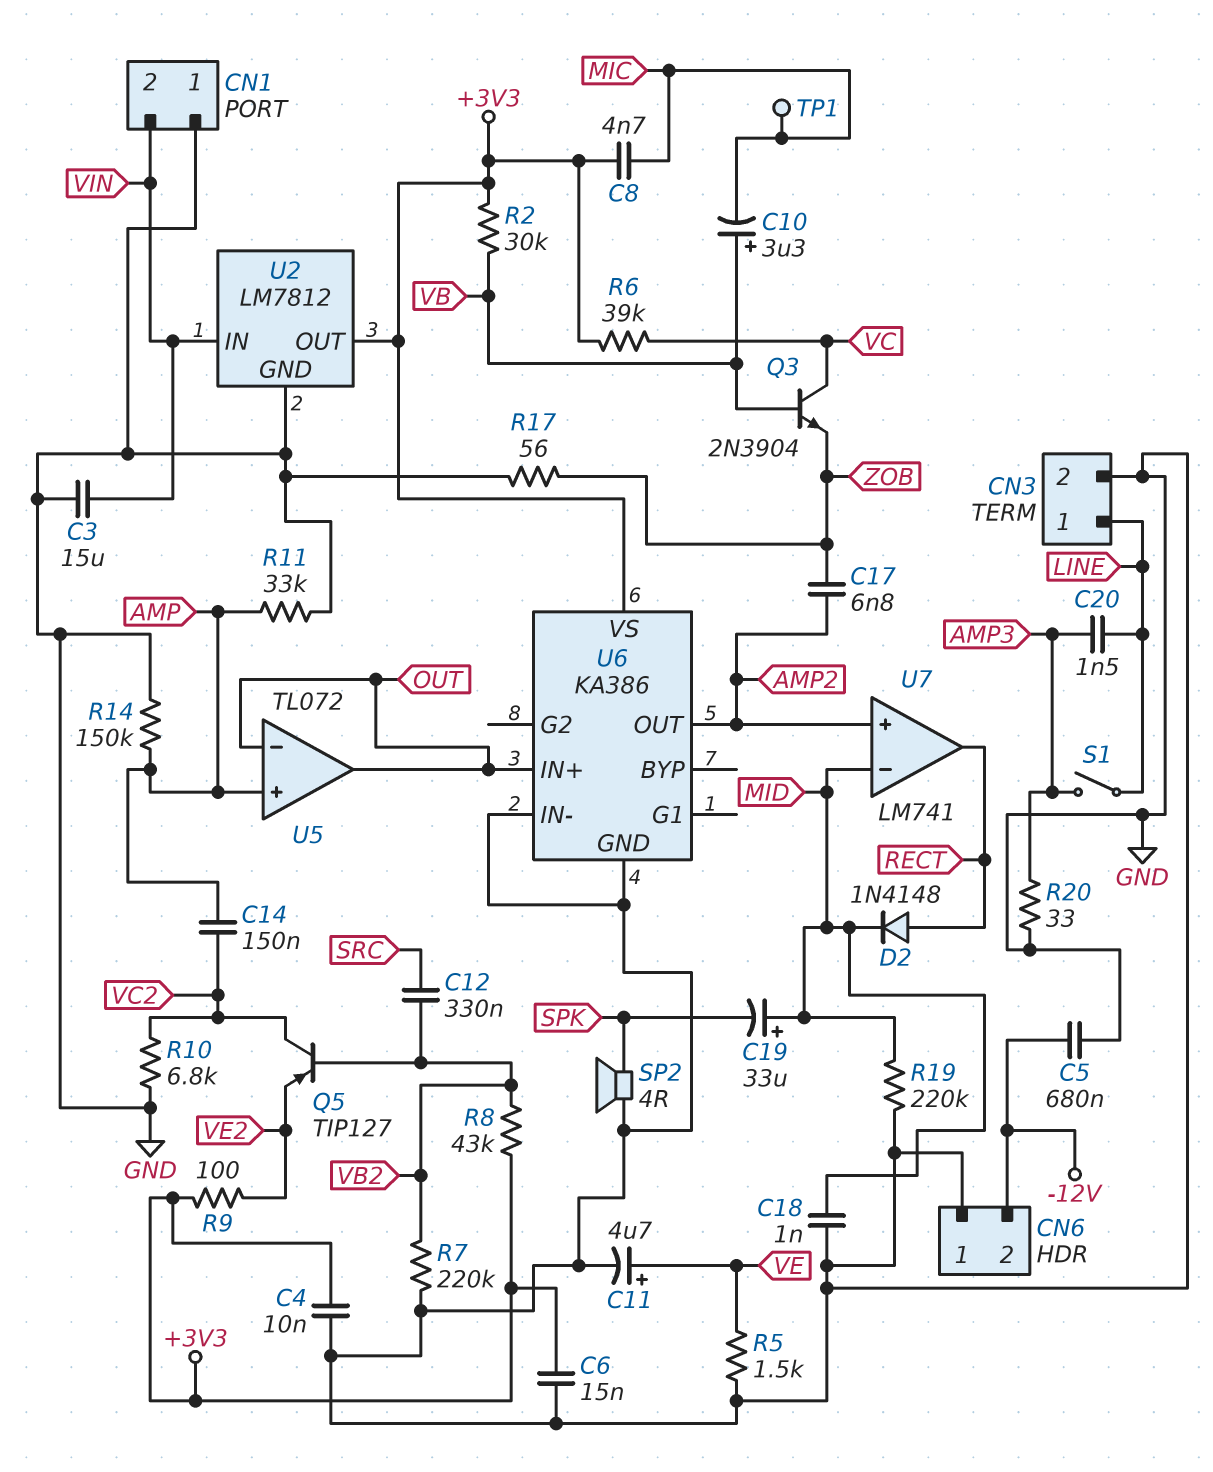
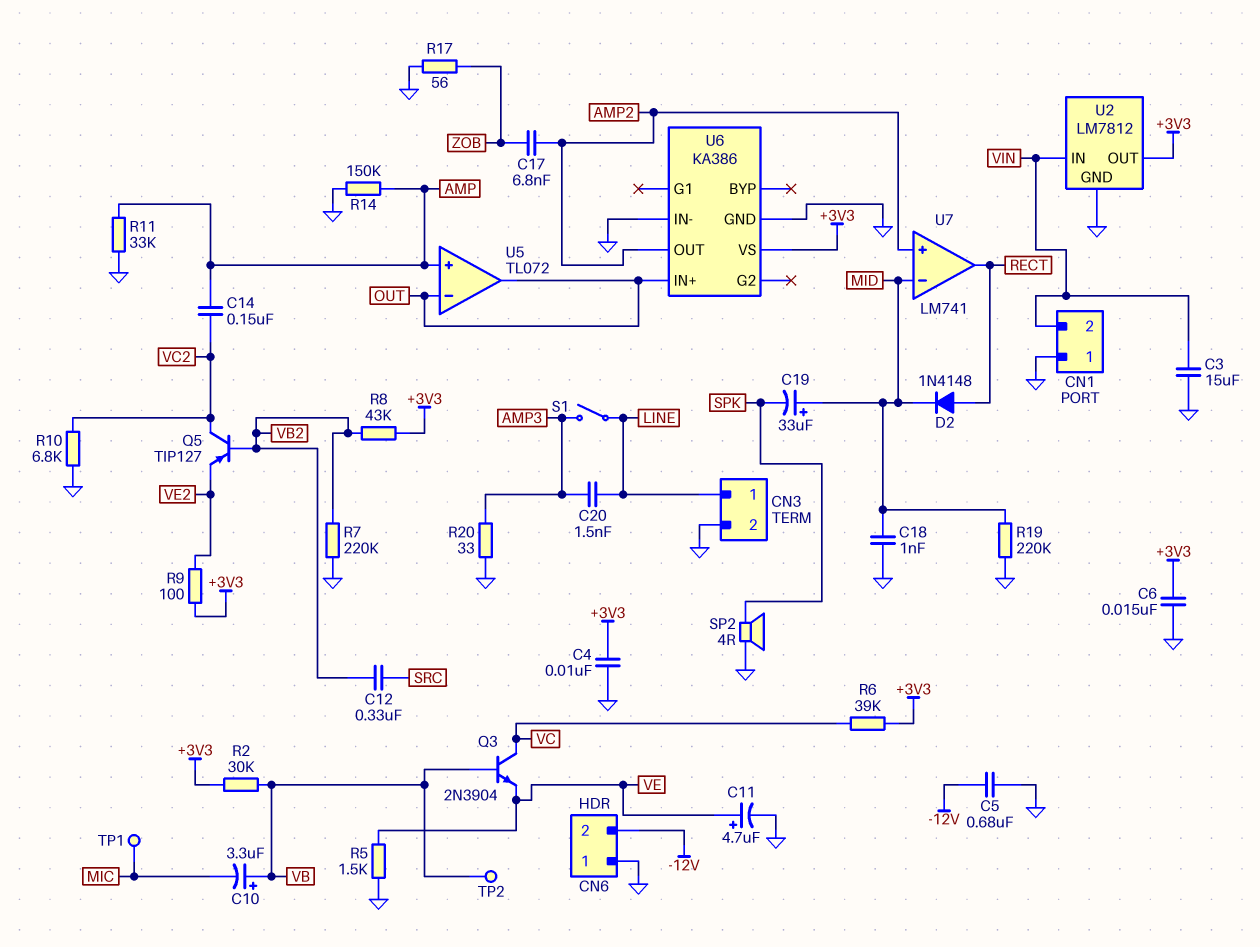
C8: 4.7nF (+3V3, MIC) -> none
Q3: NPN 2N3904 (B VB, C VC, E ZOB) -> NPN 2N3904 (B VB, C VC, E VE)
TP2: none -> test point (VB)

